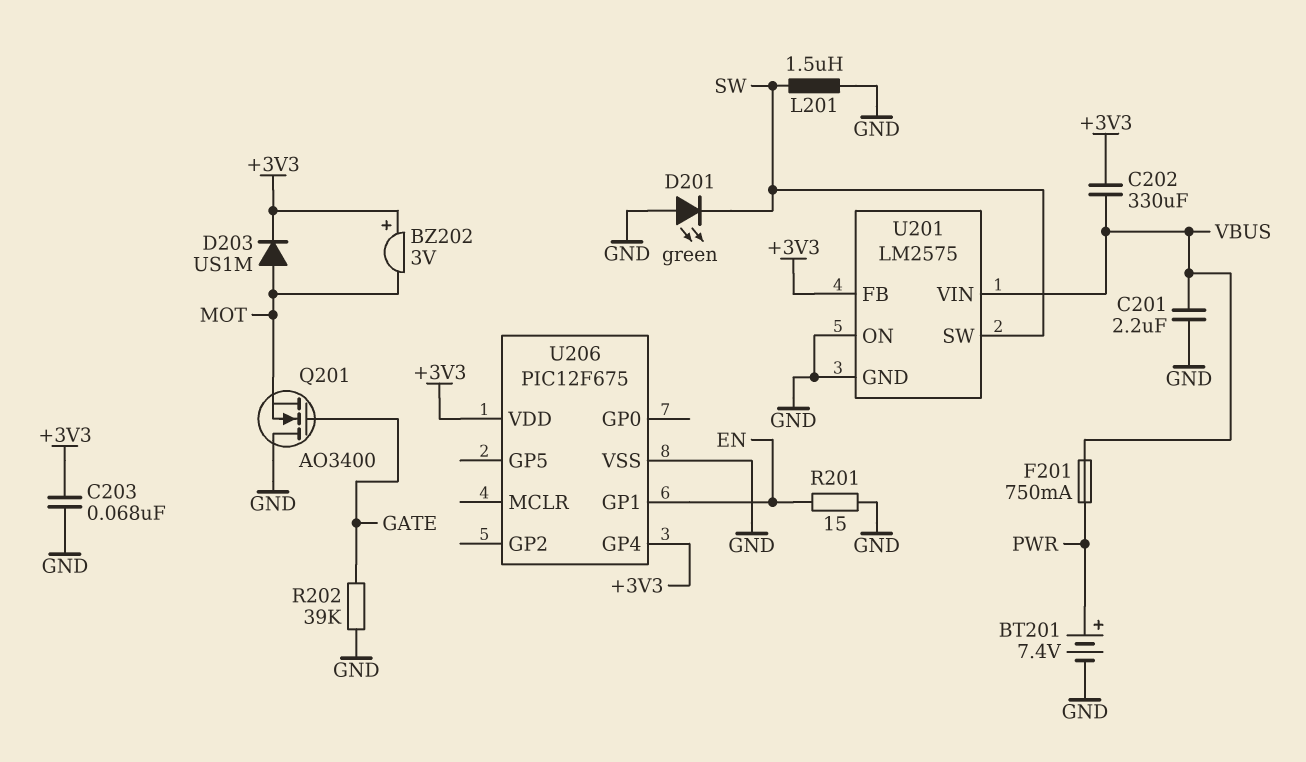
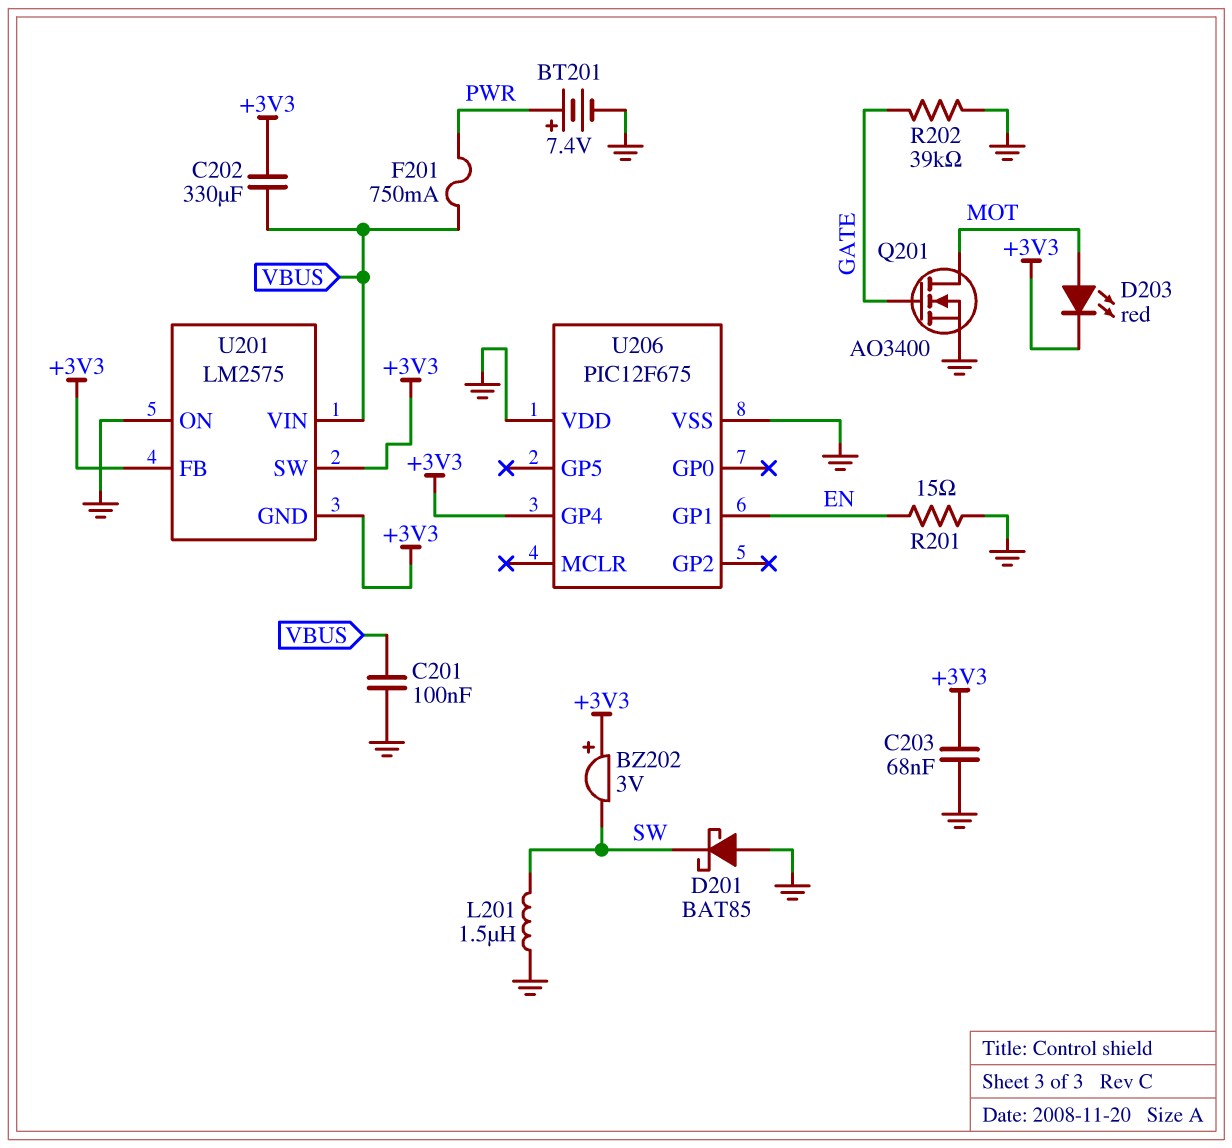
BZ202: buzzer 3V (plus +3V3, minus MOT) -> buzzer 3V (plus +3V3, minus SW)
C201: 2.2uF (GND, VBUS) -> 100nF (GND, VBUS)
D201: LED green (A GND, K SW) -> schottky BAT85 (A GND, K SW)
D203: diode US1M (A MOT, K +3V3) -> LED red (A MOT, K +3V3)
Q201: NMOS AO3400 (G GATE, D GND, S MOT) -> NMOS AO3400 (G GATE, D MOT, S GND)
U201 pin GND: GND -> +3V3
U201 pin SW: SW -> +3V3
U206 pin VDD: +3V3 -> GND

